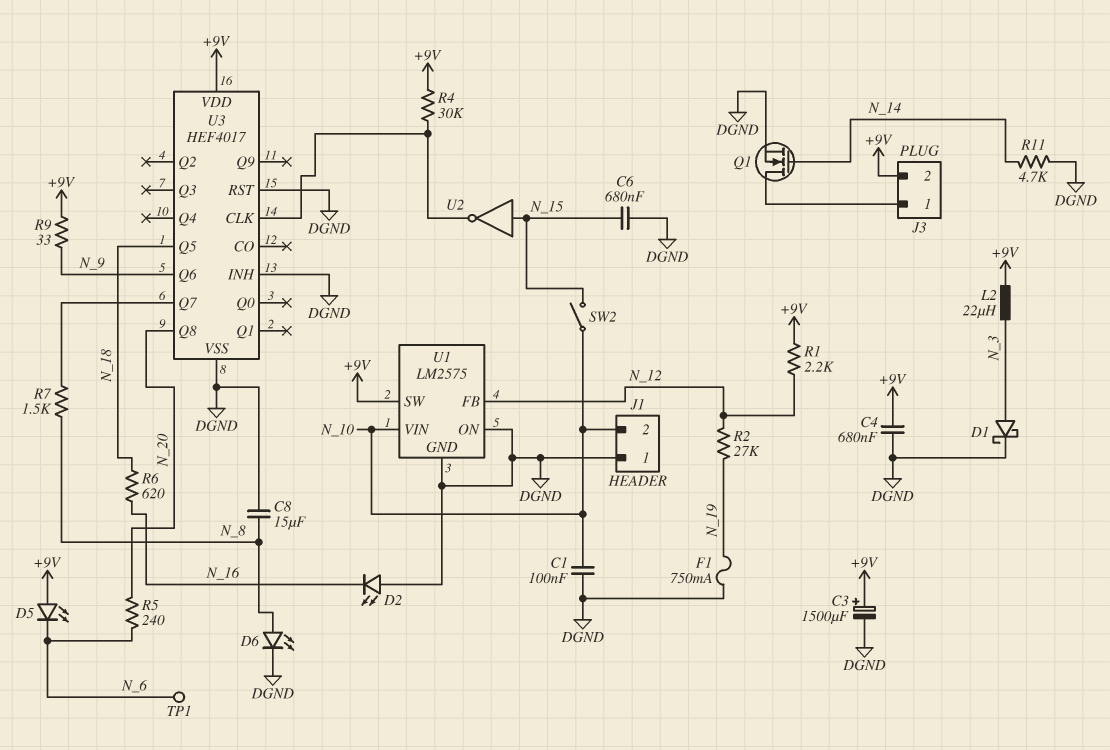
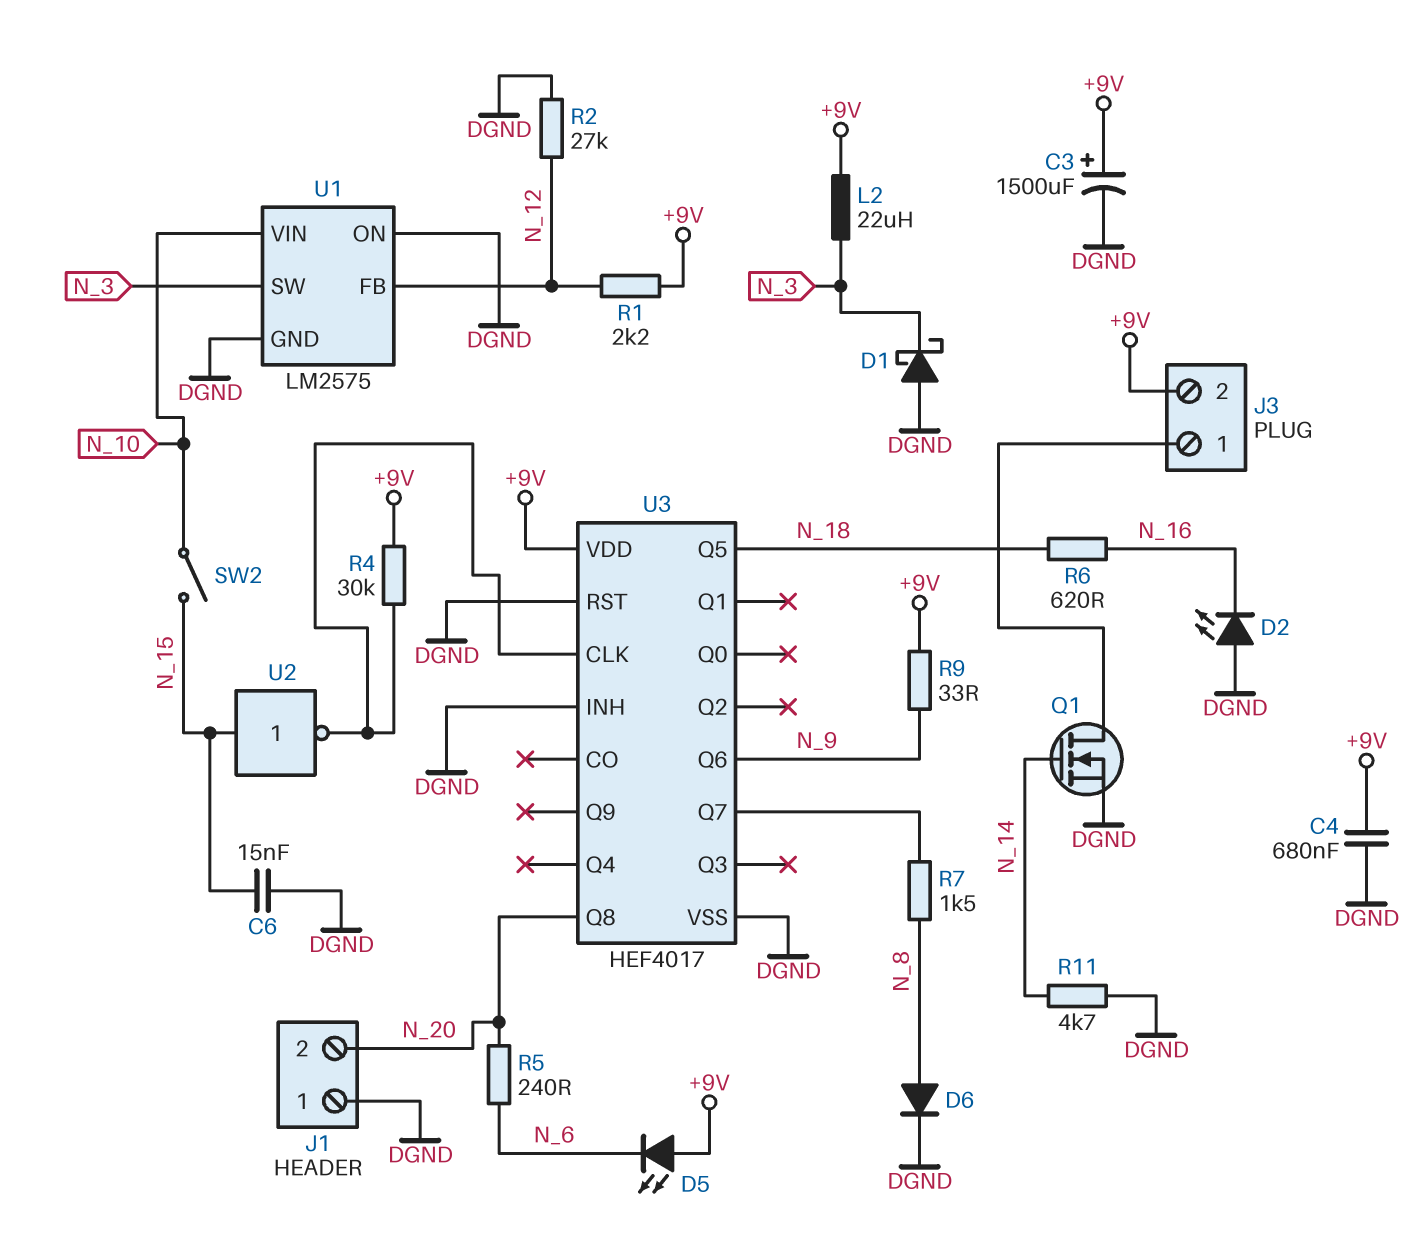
C1: 100nF (DGND, N_10) -> none
C6: 680nF (DGND, N_15) -> 15nF (DGND, N_15)
C8: 15uF (DGND, N_8) -> none
D1: schottky (A N_3, K DGND) -> schottky (A DGND, K N_3)
D6: LED (A N_8, K DGND) -> diode (A N_8, K DGND)
F1: 750mA (DGND, N_19) -> none
J1 pin 2: N_10 -> N_20
R2: 27k (N_12, N_19) -> 27k (DGND, N_12)
TP1: test point (N_6) -> none
U1 pin SW: +9V -> N_3

